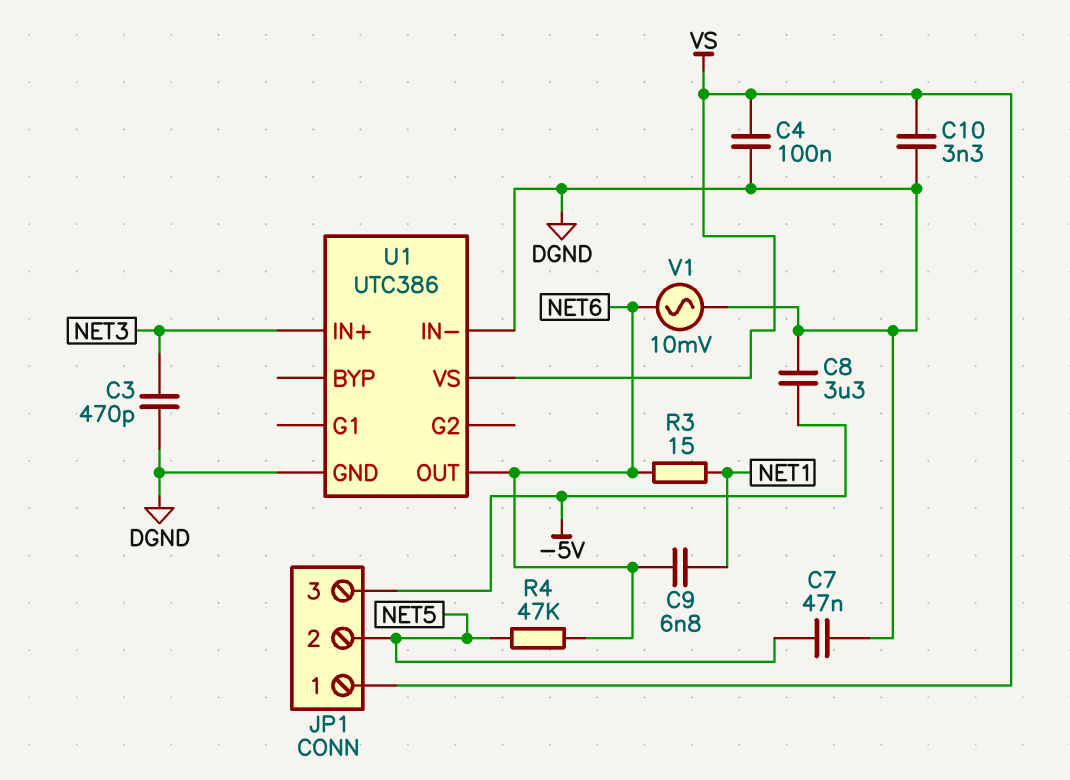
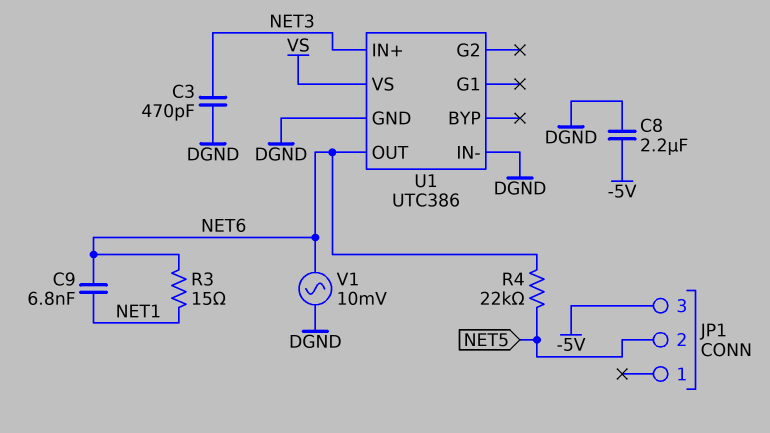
C4: 100nF (DGND, VS) -> none
C7: 47nF (DGND, NET5) -> none
C8: 3.3uF (-5V, DGND) -> 2.2uF (-5V, DGND)
C10: 3.3nF (DGND, VS) -> none
JP1 pin 1: VS -> none
R4: 47k (NET5, NET6) -> 22k (NET5, NET6)

